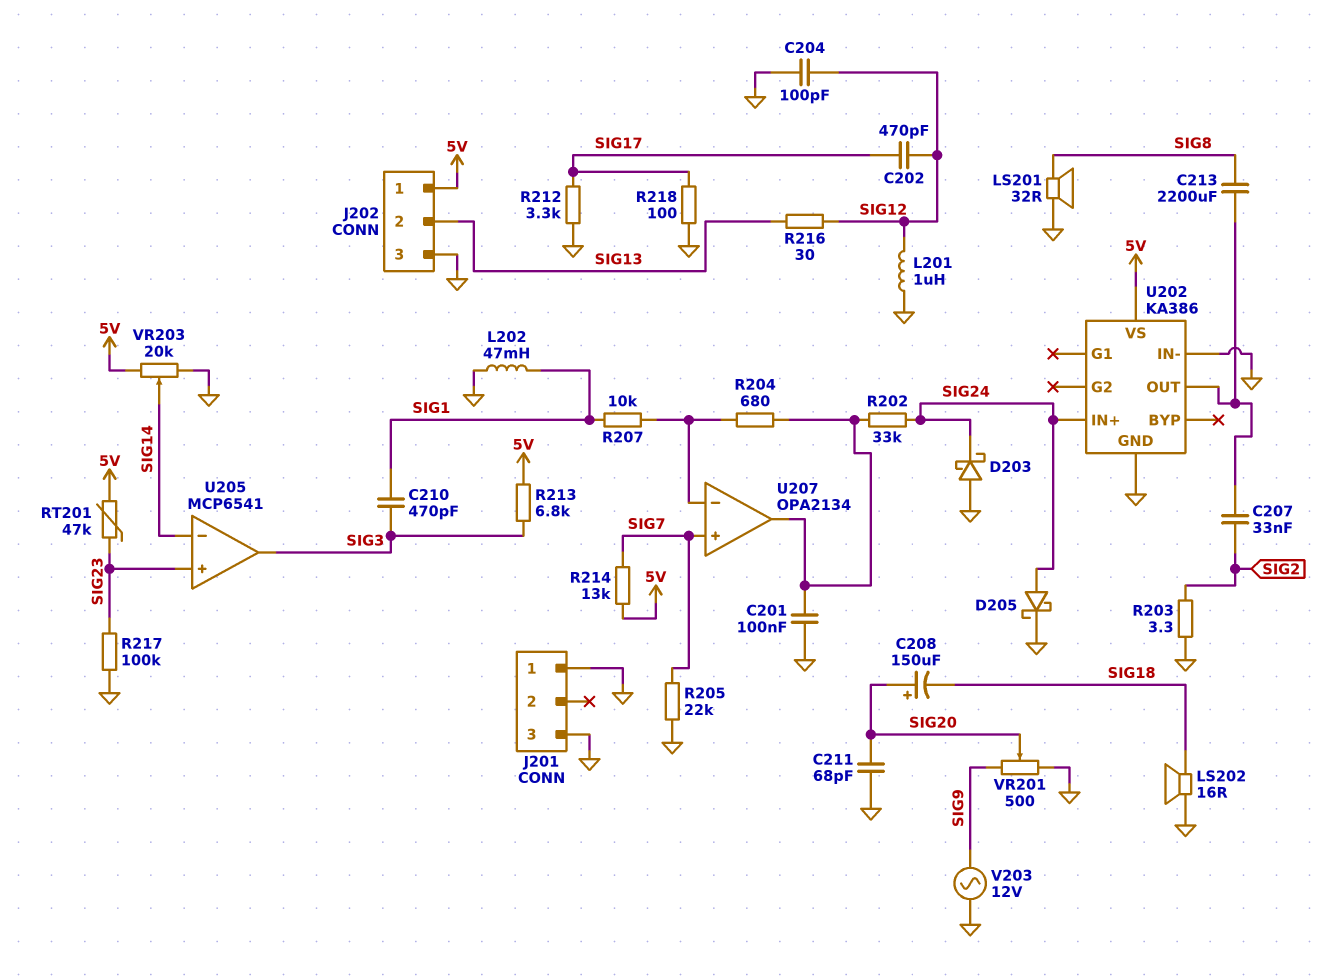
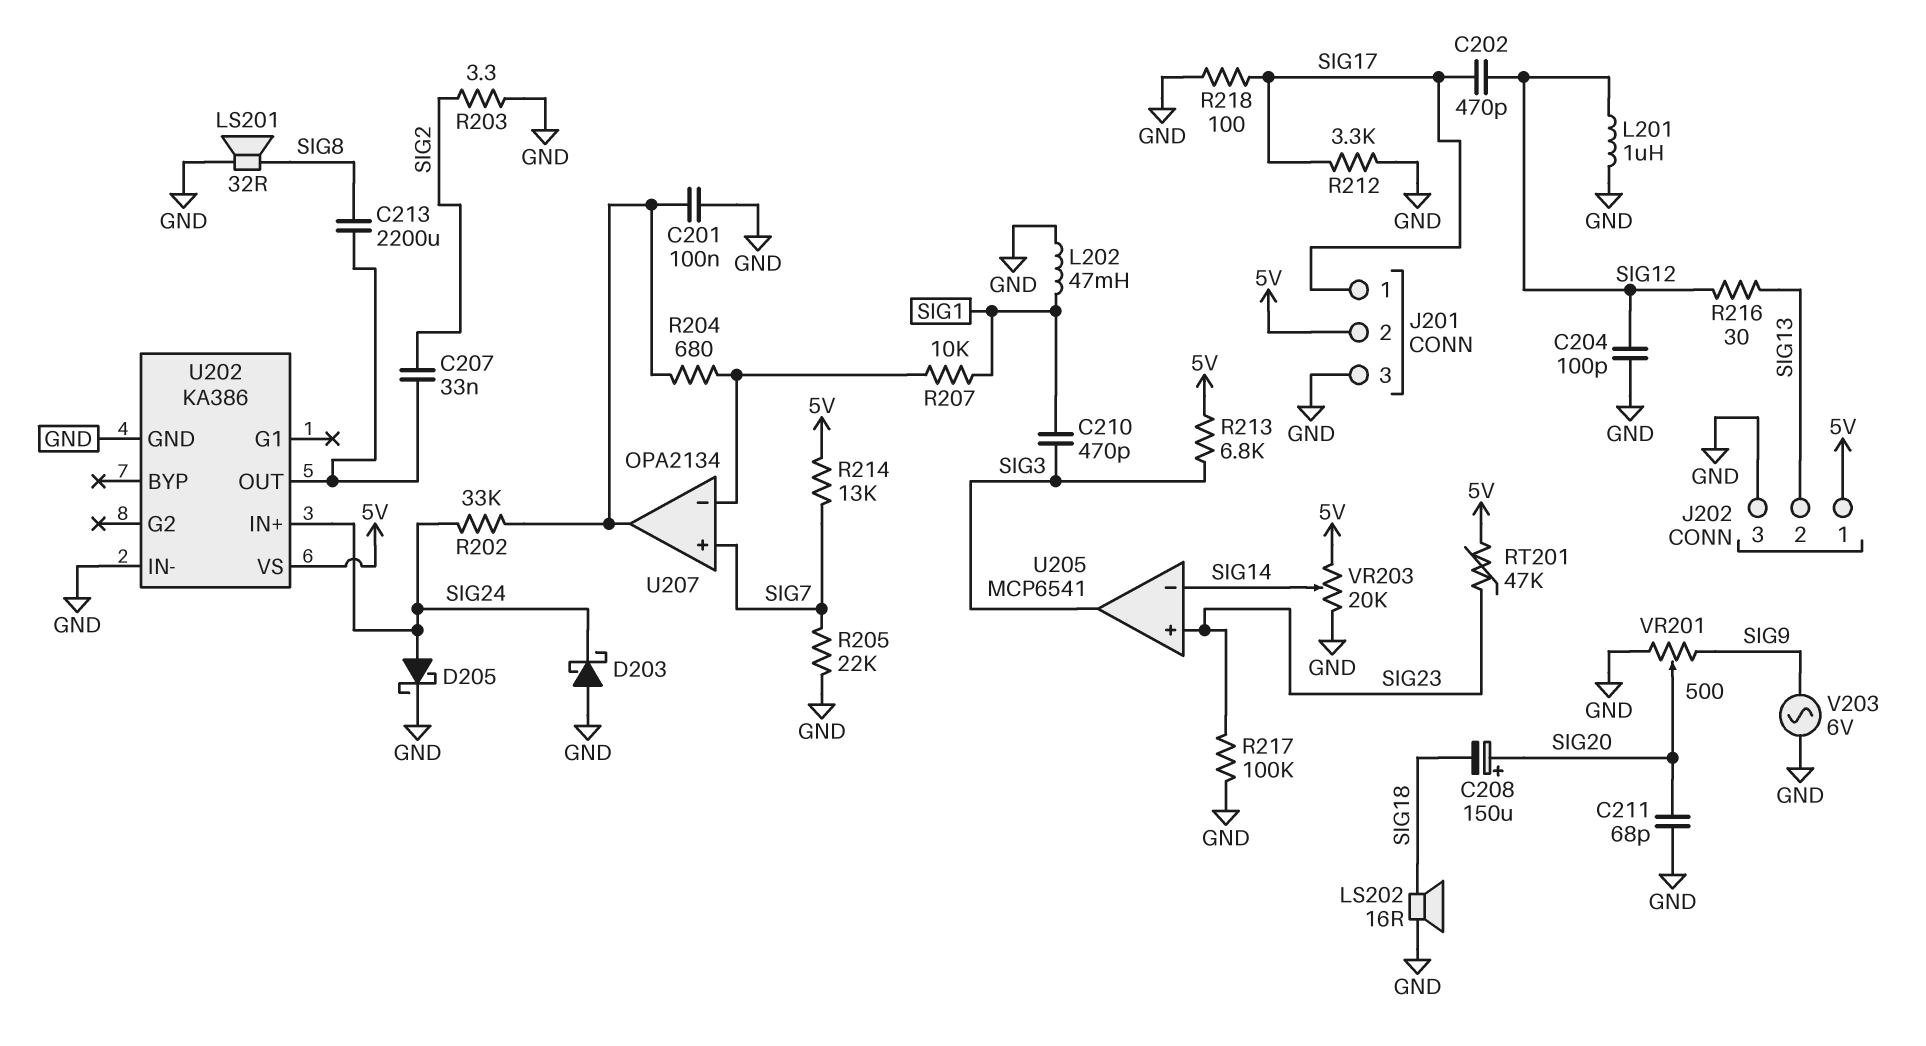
J201 pin 1: GND -> SIG17
J201 pin 2: none -> 5V
V203: AC 12V (GND, SIG9) -> AC 6V (GND, SIG9)

